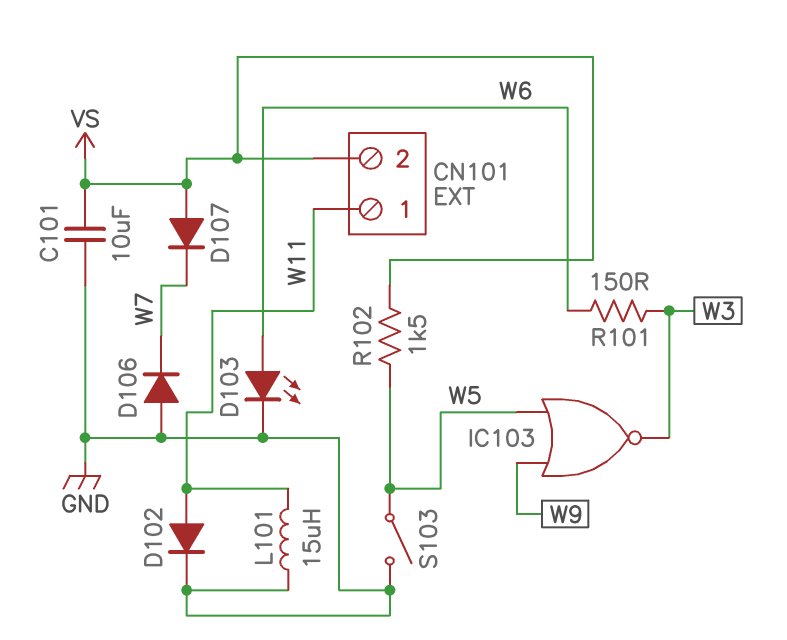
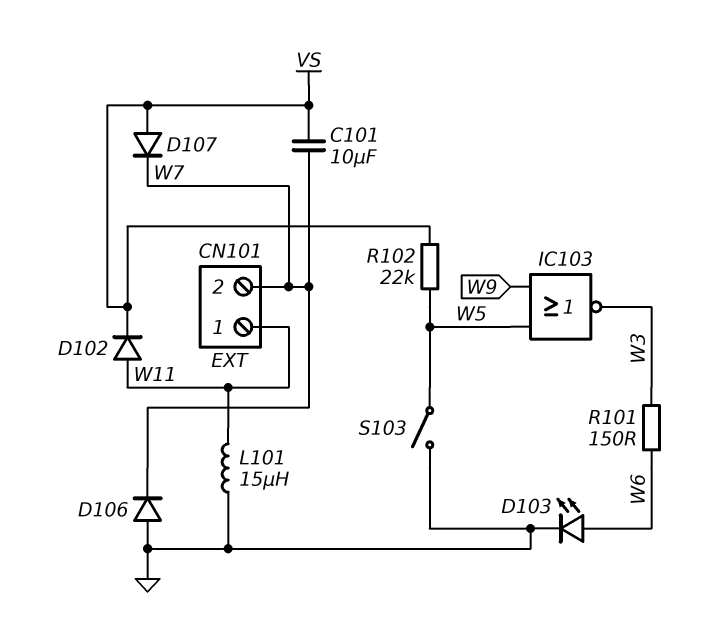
C101: 10uF (GND, VS) -> 10uF (VS, W7)
CN101 pin 2: VS -> W7
D102: diode (A W11, K GND) -> diode (A W11, K VS)
R102: 1.5k (VS, W5) -> 22k (VS, W5)

